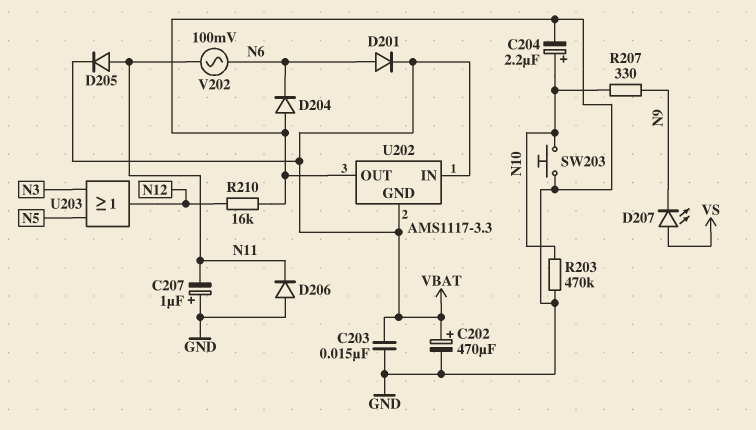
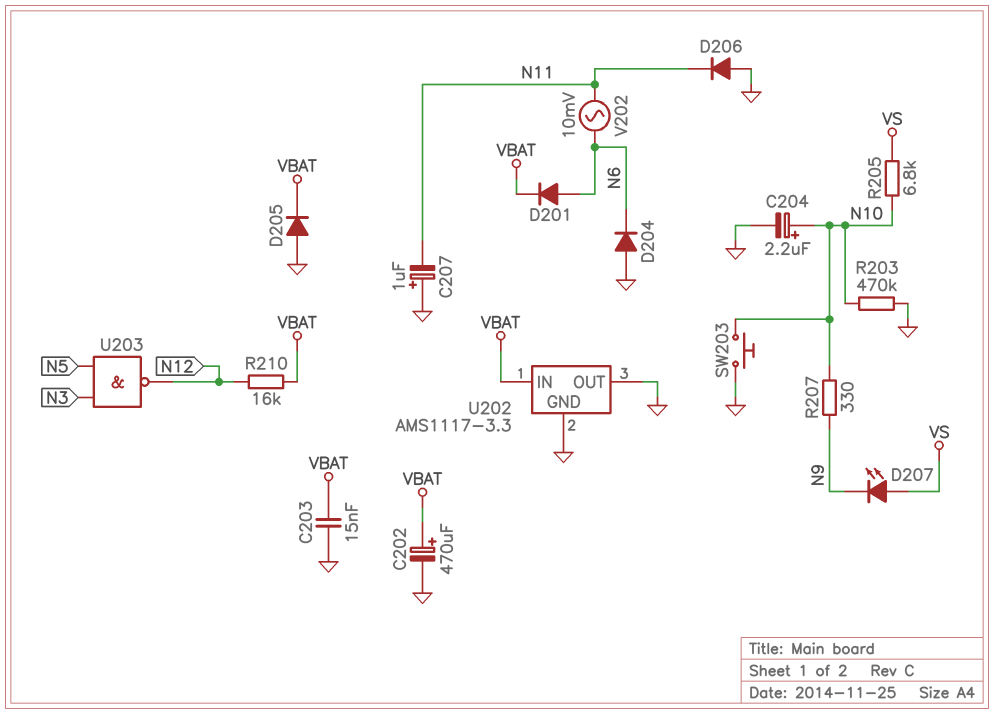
D205: diode (A N11, K VBAT) -> diode (A GND, K VBAT)
R205: none -> 6.8k (N10, VS)
R210: 16k (GND, N12) -> 16k (N12, VBAT)
U202 pin GND: VBAT -> GND
U203: OR (in N3, in N5, out N12) -> NAND (in N3, in N5, out N12)
V202: AC 100mV (N6, N11) -> AC 10mV (N6, N11)

